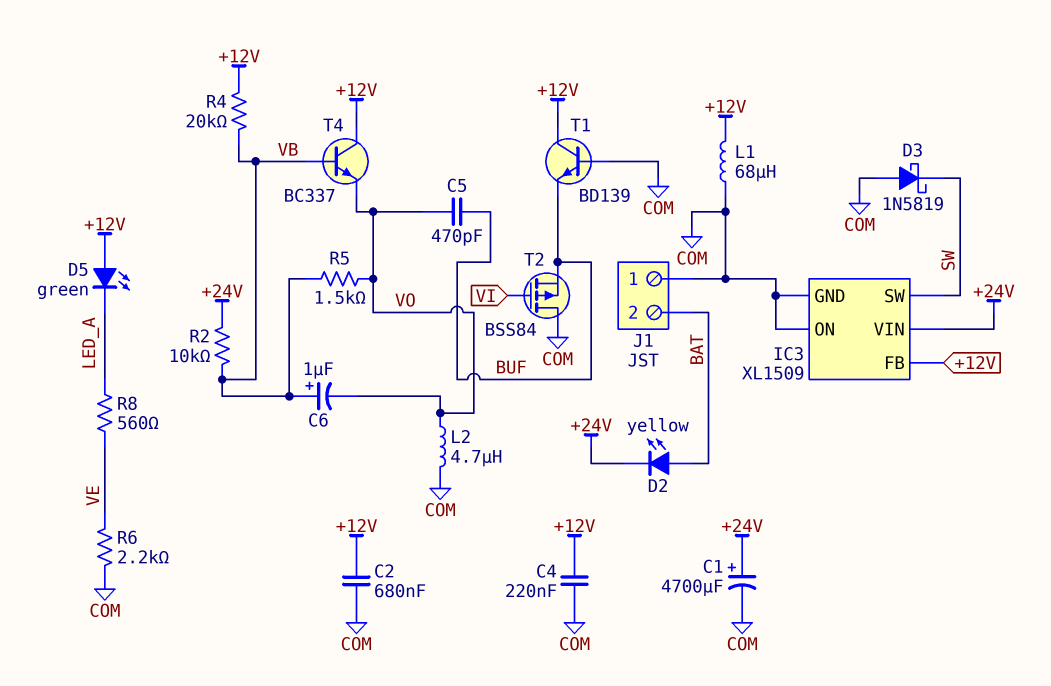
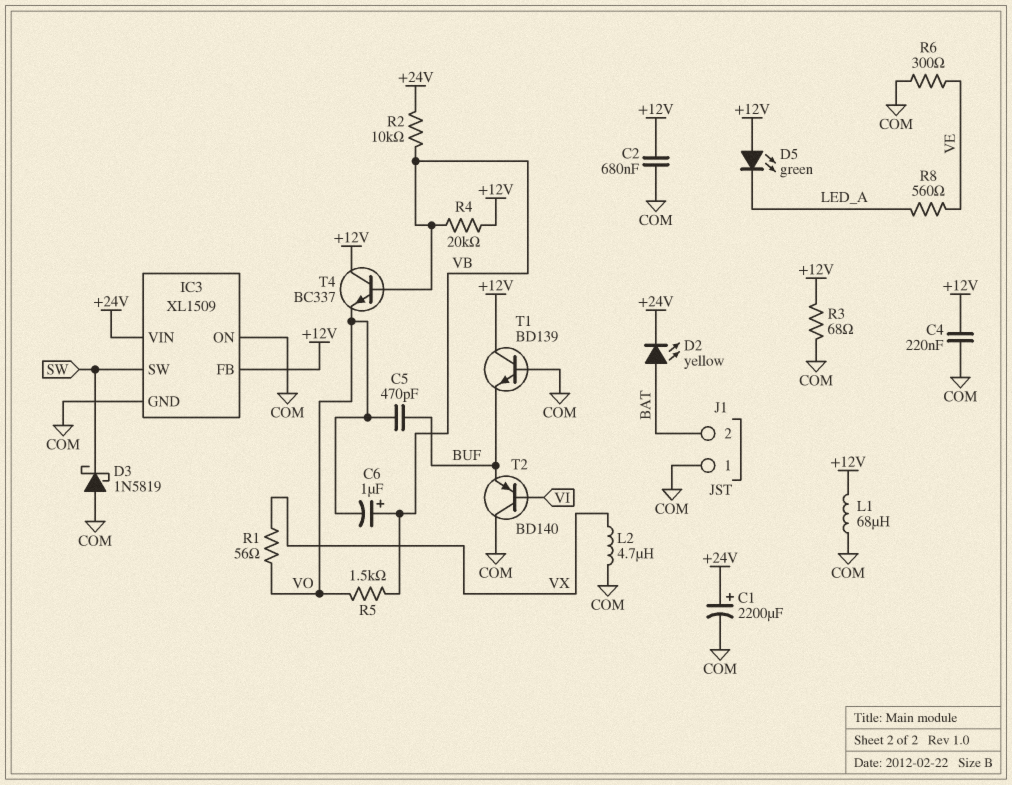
C1: 4700uF (plus +24V, minus COM) -> 2200uF (plus +24V, minus COM)
L2: 4.7uH (COM, VO) -> 4.7uH (COM, VX)
R1: none -> 56 (VO, VX)
R3: none -> 68 (+12V, COM)
R6: 2.2k (COM, VE) -> 300 (COM, VE)
T2: PMOS BSS84 (G VI, D COM, S BUF) -> PNP BD140 (B VI, C COM, E BUF)

